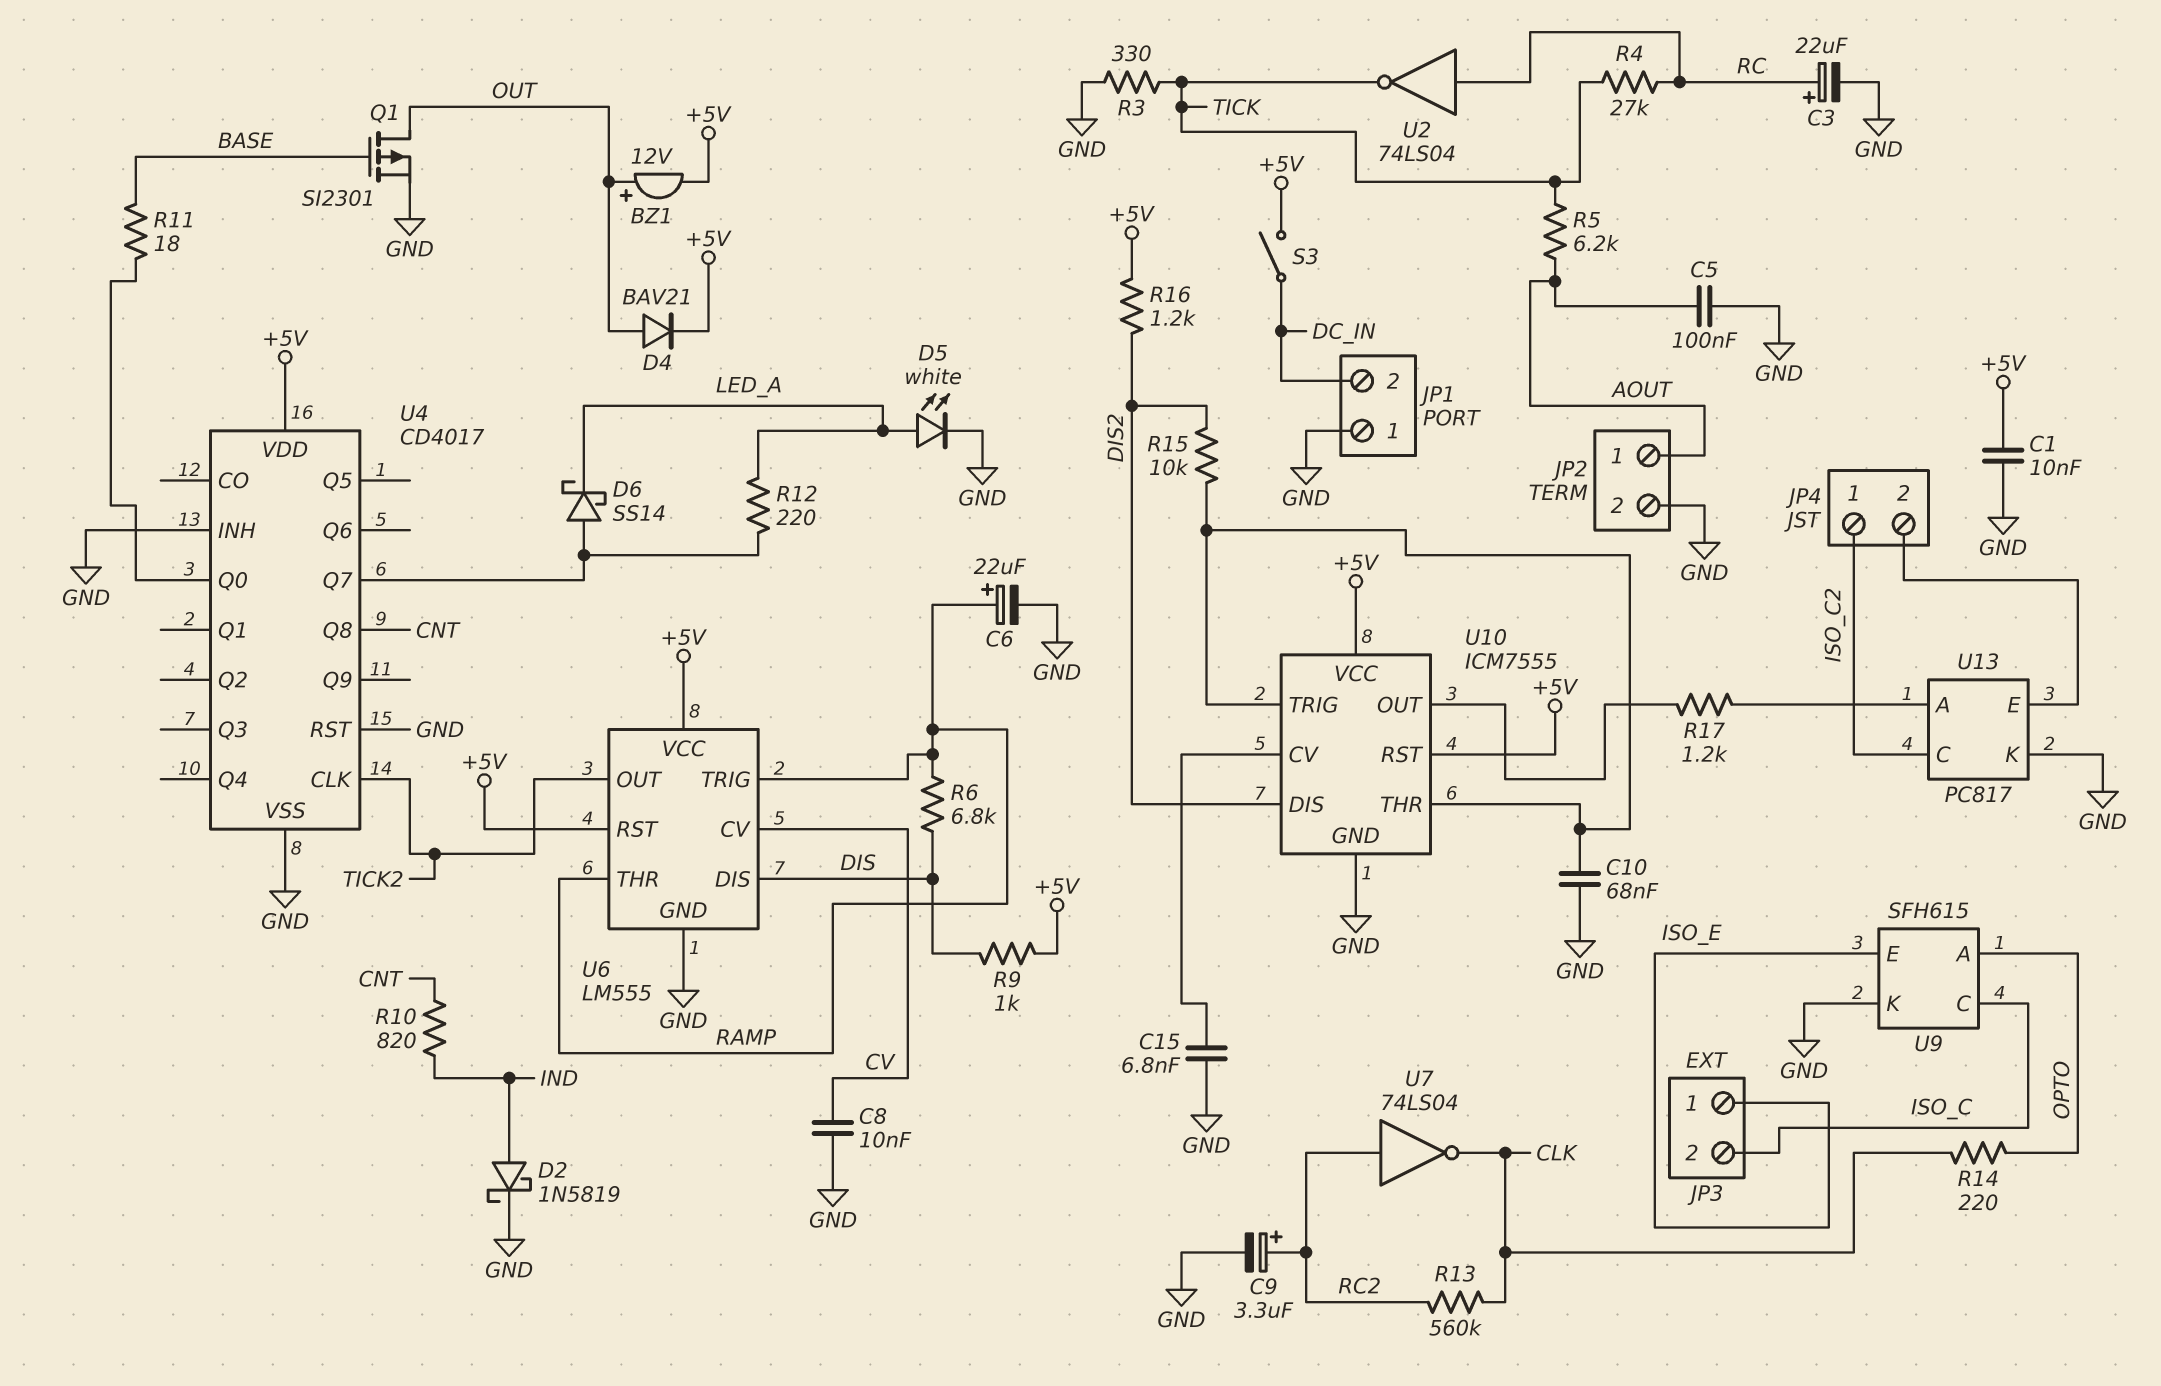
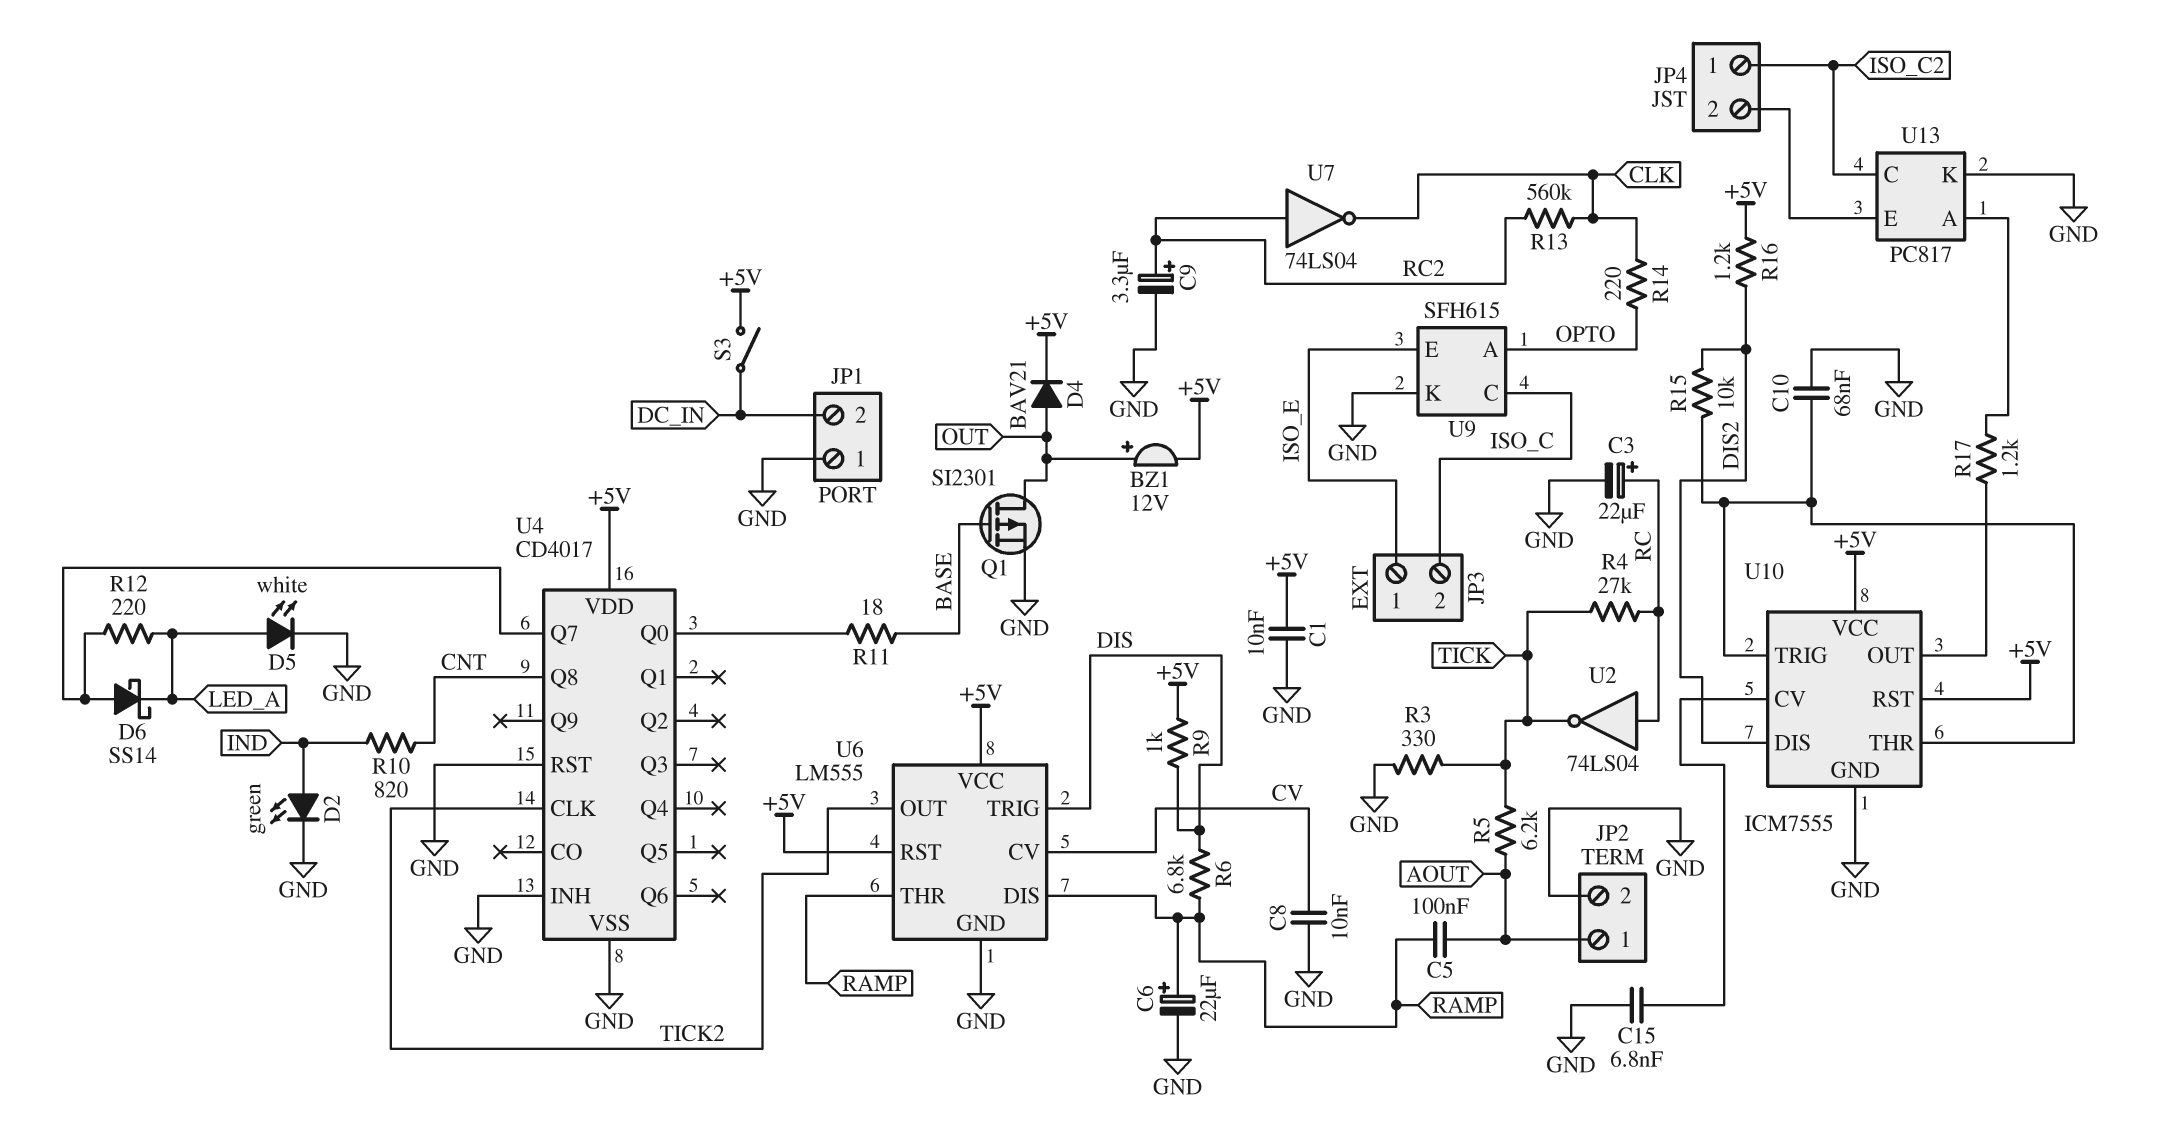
C5: 100nF (AOUT, GND) -> 100nF (AOUT, RAMP)
D2: schottky 1N5819 (A IND, K GND) -> LED green (A IND, K GND)
U6 pin DIS: DIS -> RAMP
U6 pin TRIG: RAMP -> DIS

